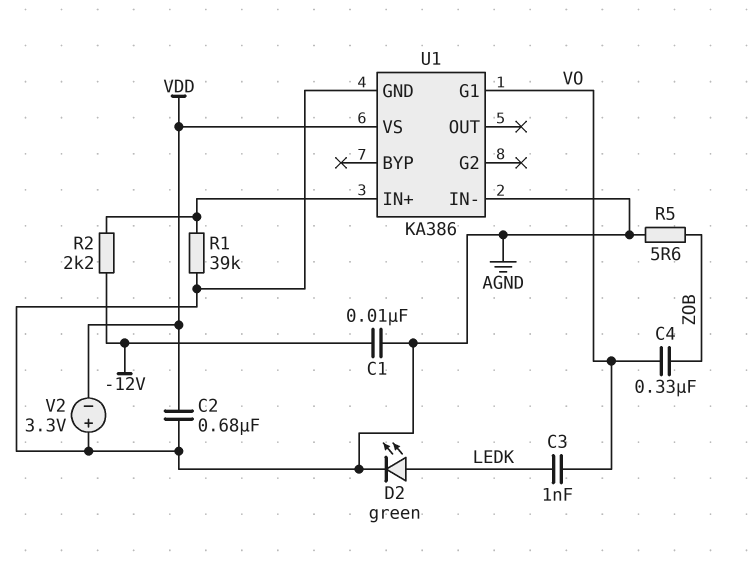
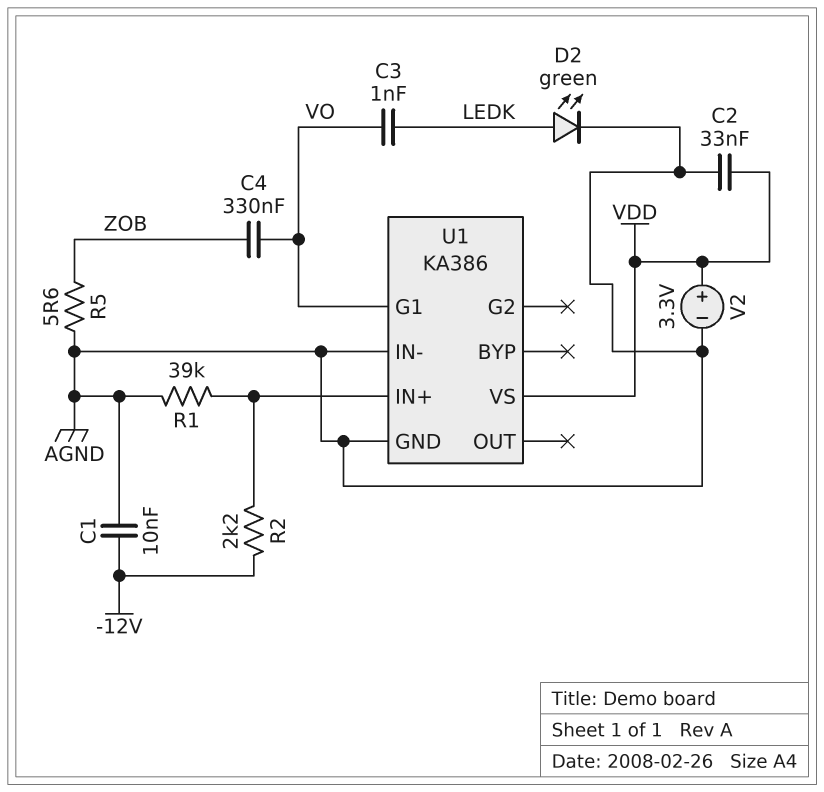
C2: 680nF (AGND, VDD) -> 33nF (AGND, VDD)
V2: 3.3V (plus AGND, minus VDD) -> 3.3V (plus VDD, minus AGND)

